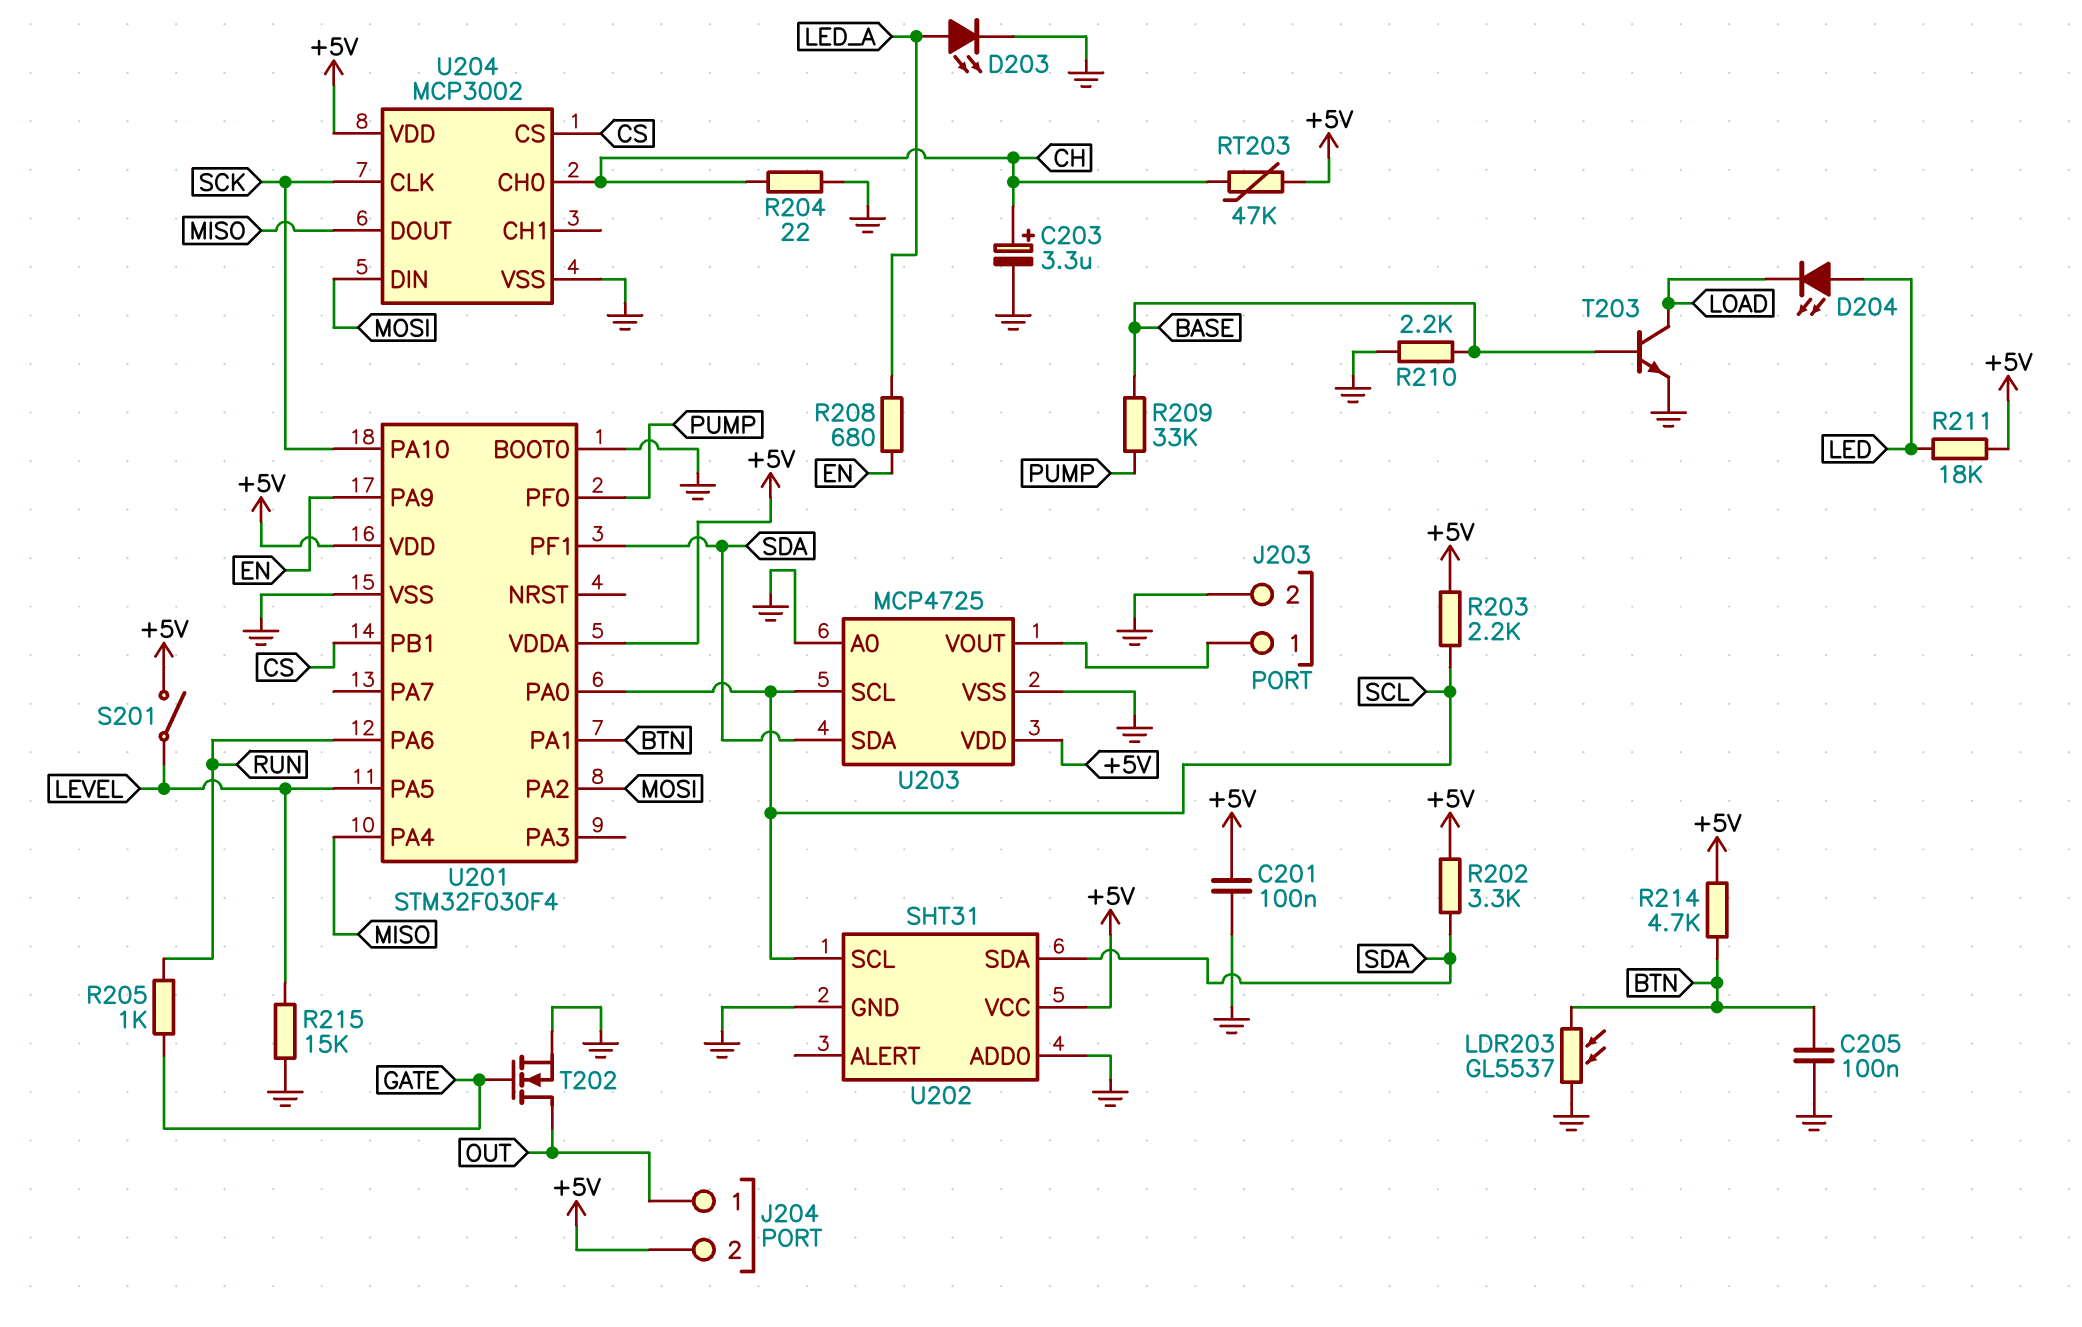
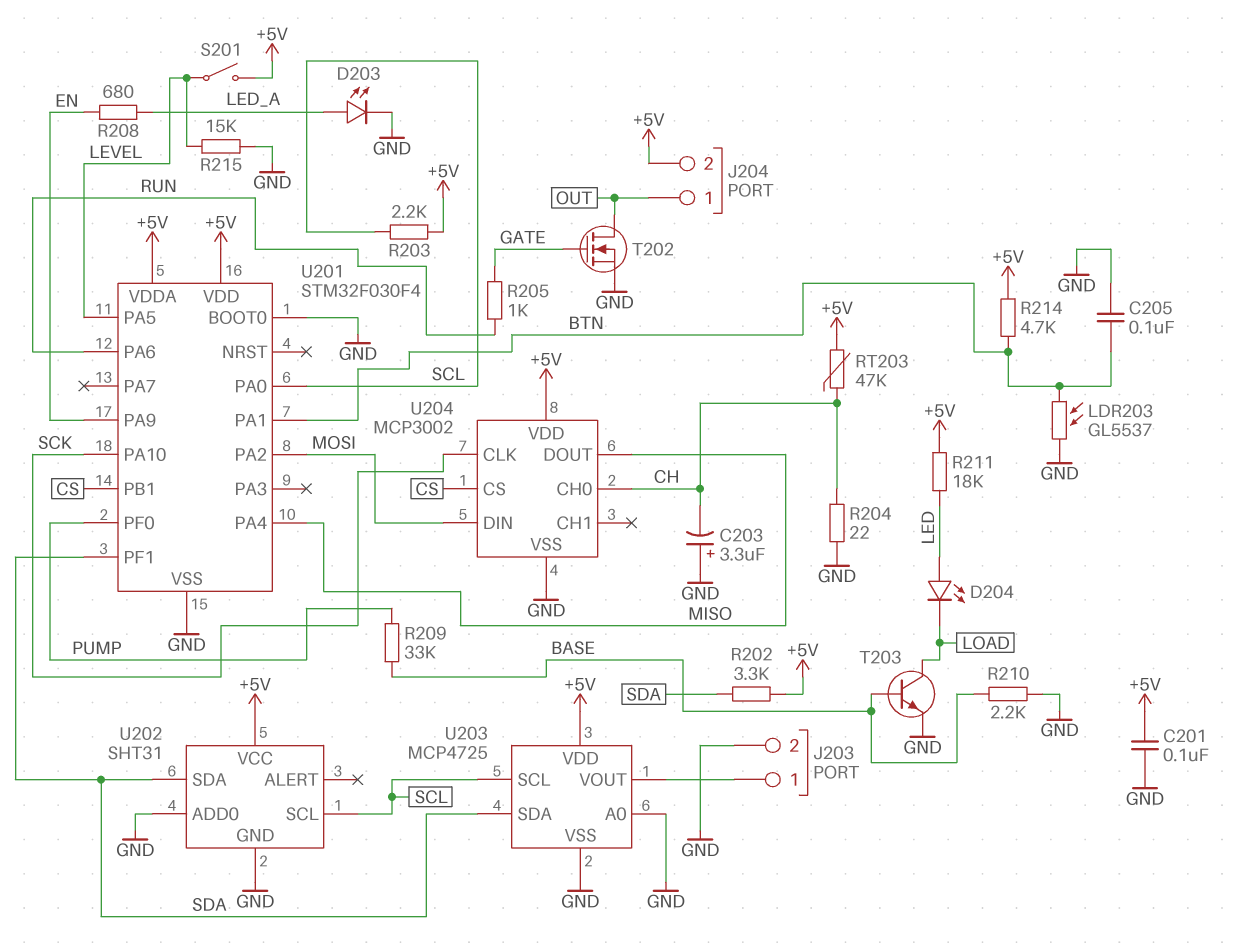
C203: 3.3uF (plus CH, minus GND) -> 3.3uF (plus GND, minus CH)

